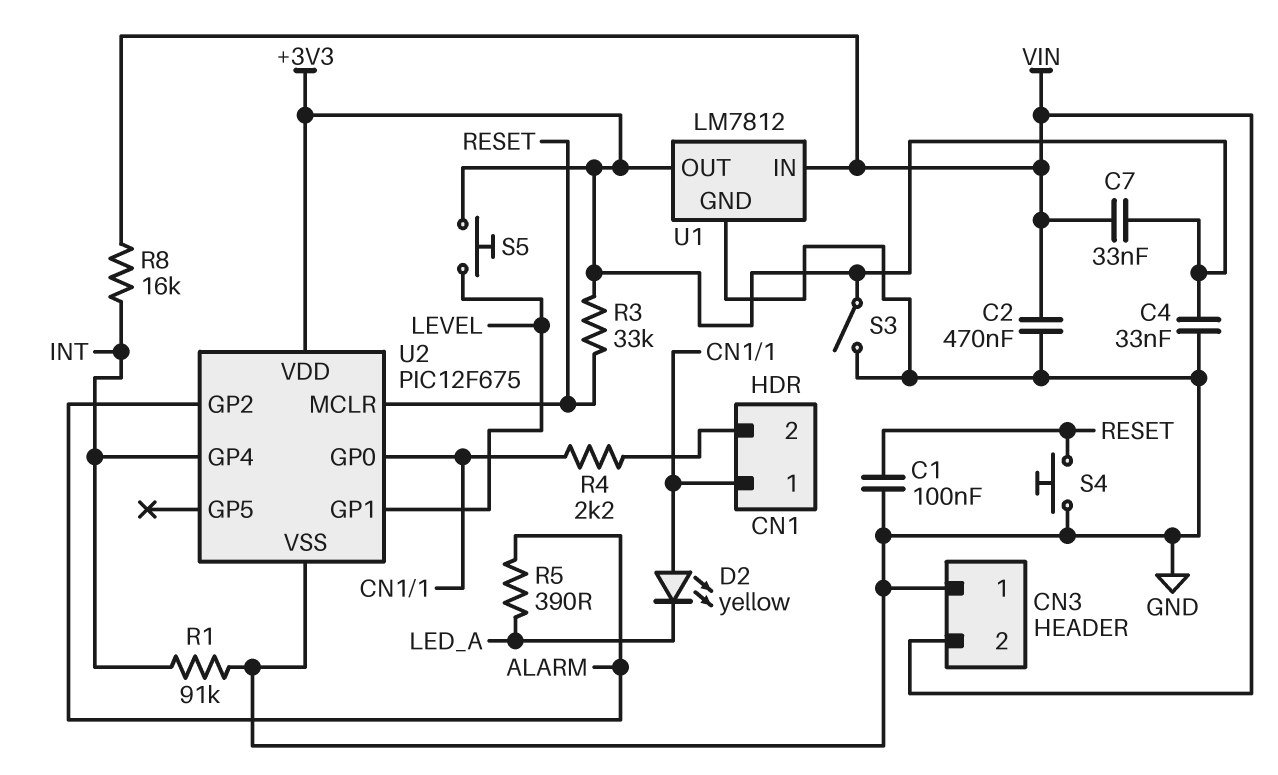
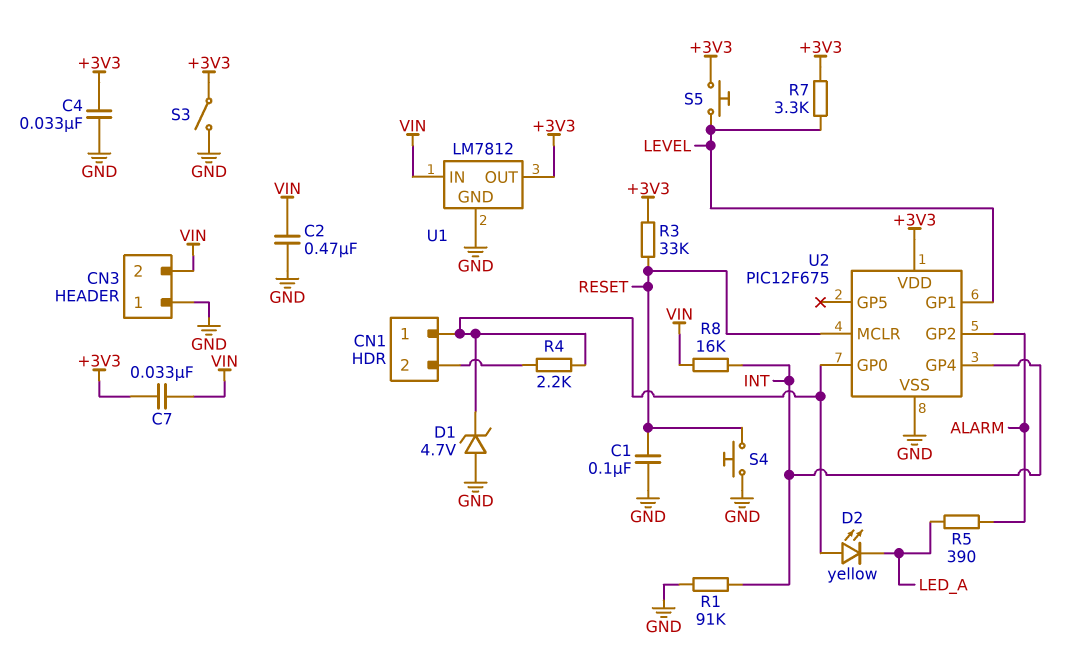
D1: none -> zener 4.7V (A GND, K CN1/1)
R7: none -> 3.3k (+3V3, LEVEL)

